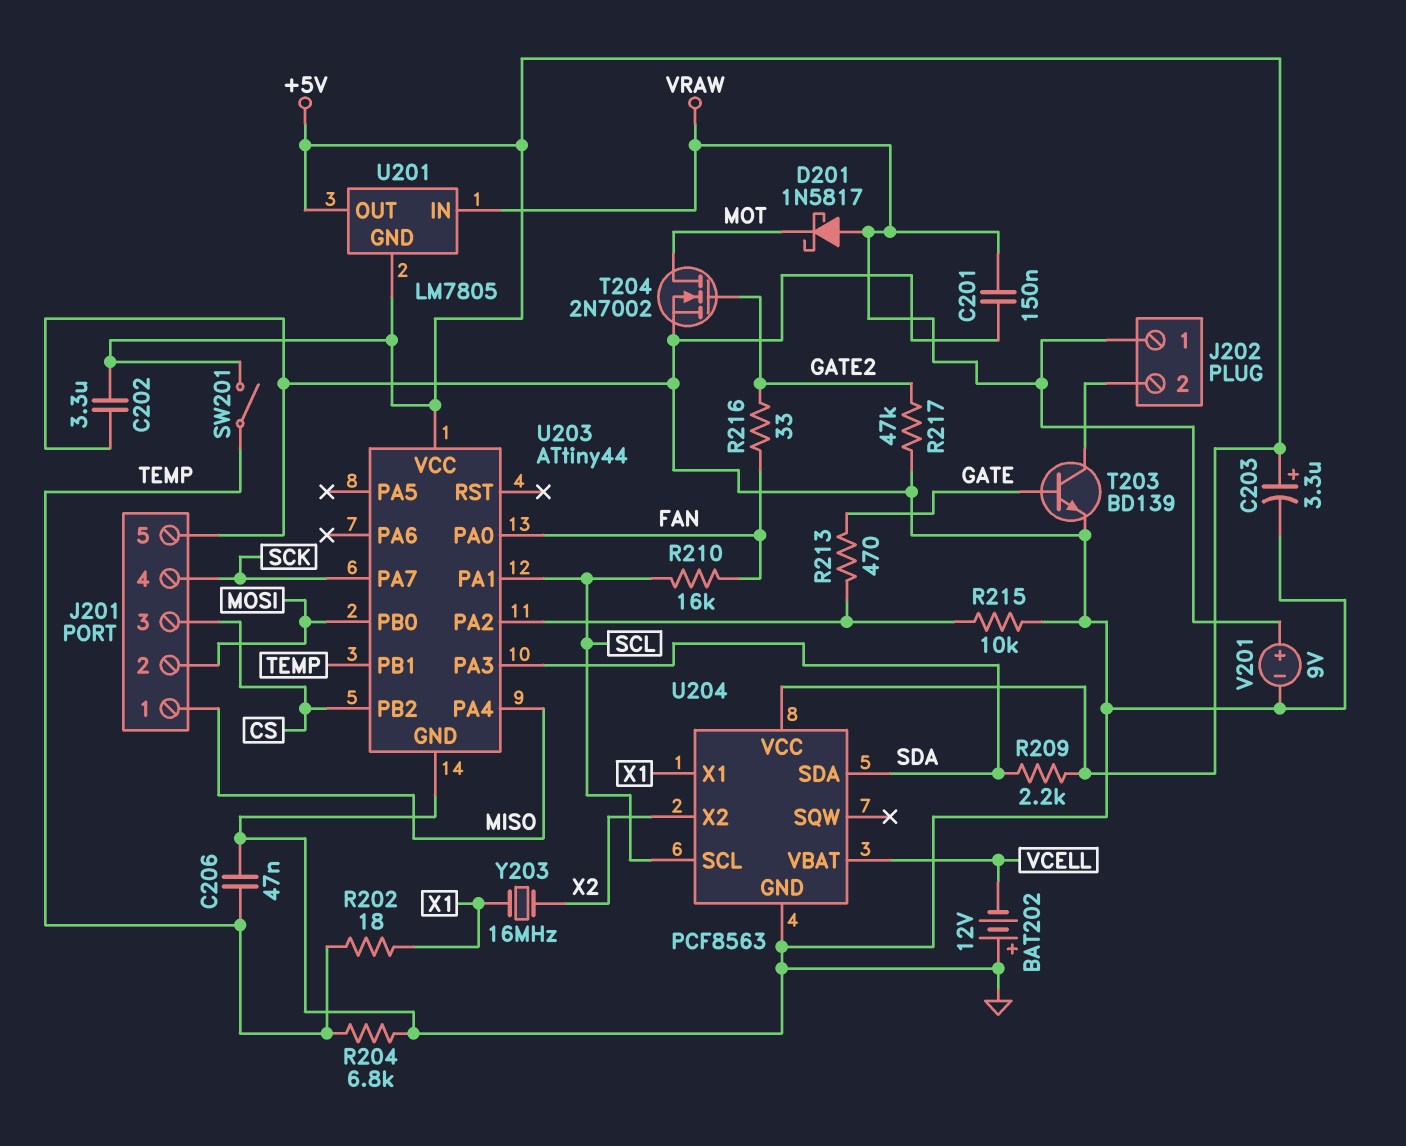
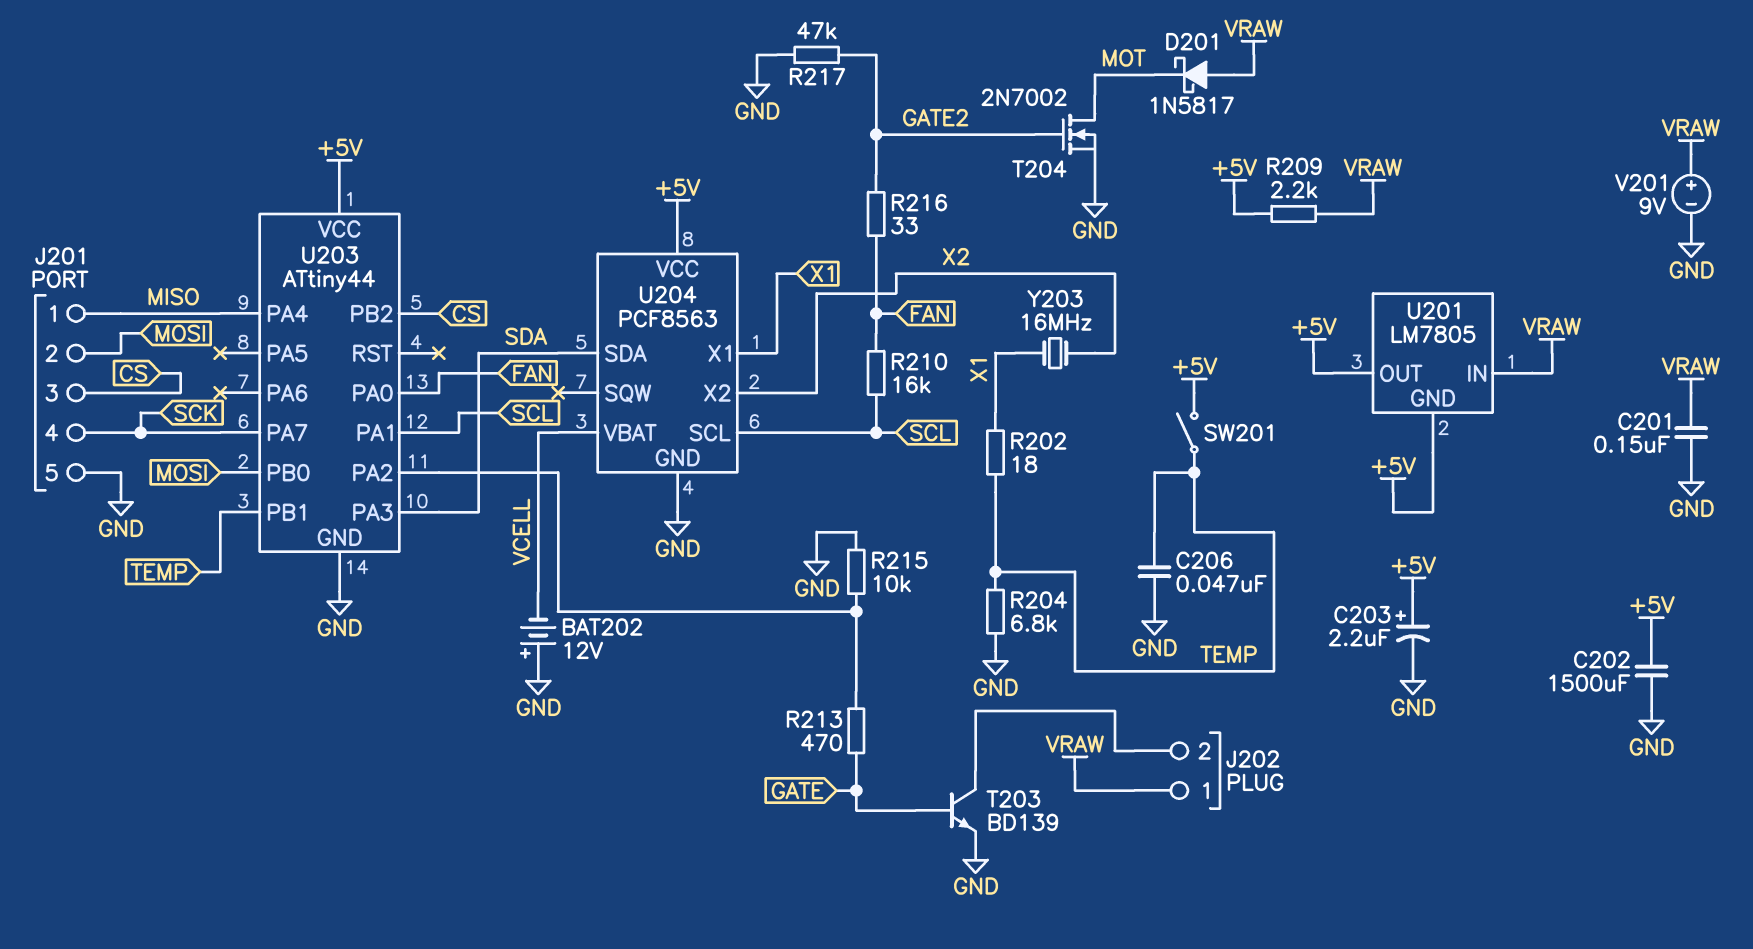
C202: 3.3uF (+5V, GND) -> 1500uF (+5V, GND)
C203: 3.3uF (plus +5V, minus GND) -> 2.2uF (plus +5V, minus GND)
R209: 2.2k (+5V, SDA) -> 2.2k (+5V, VRAW)

